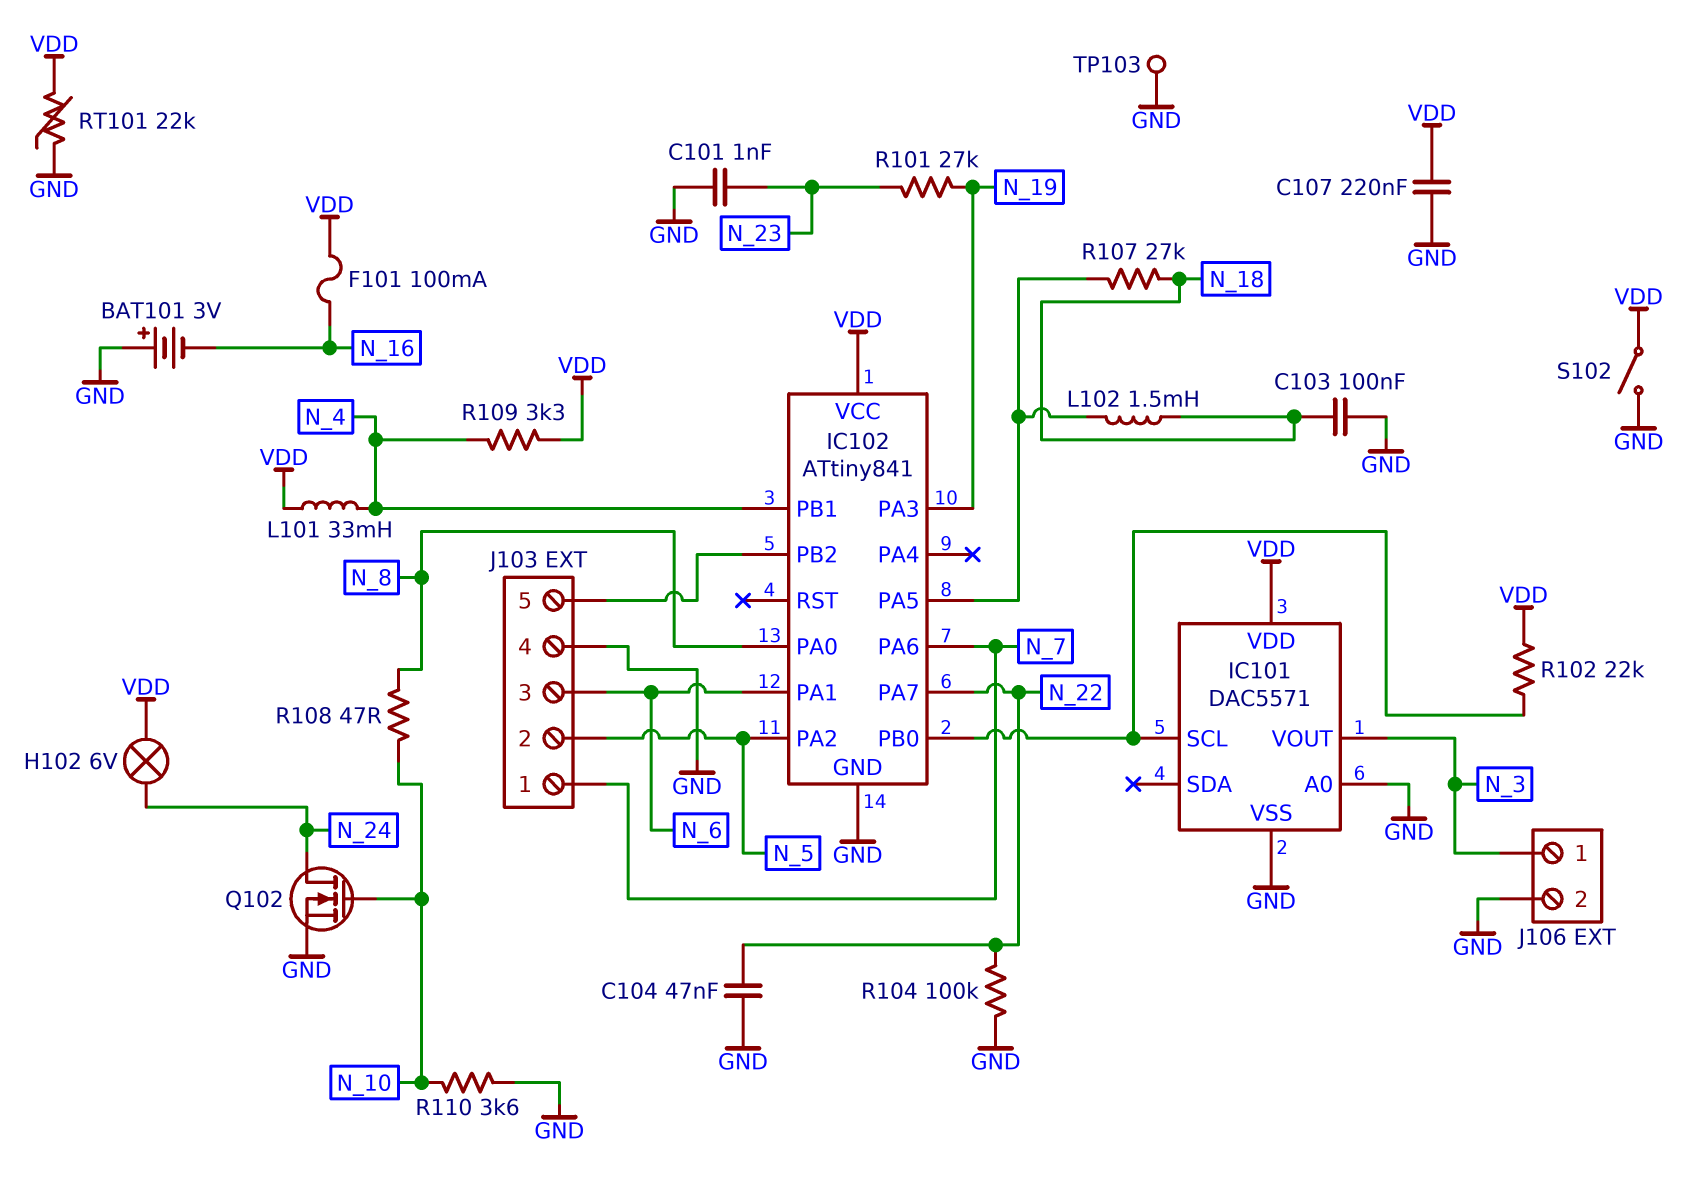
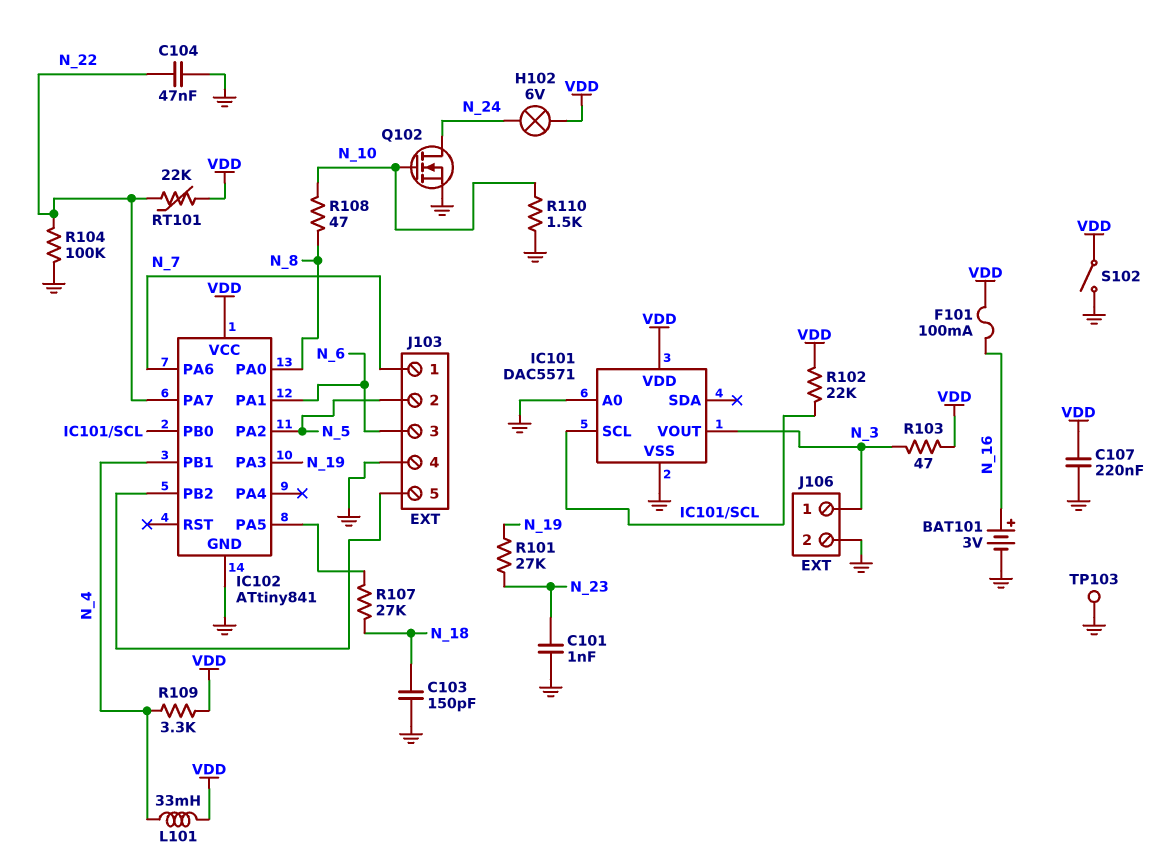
BAT101: 3V (plus GND, minus N_16) -> 3V (plus N_16, minus GND)
C103: 100nF (GND, N_18) -> 150pF (GND, N_18)
L102: 1.5mH (IC102/PA5, N_18) -> none
R103: none -> 47 (N_3, VDD)
R110: 3.6k (GND, N_10) -> 1.5k (GND, N_10)
RT101: 22k (GND, VDD) -> 22k (N_22, VDD)

